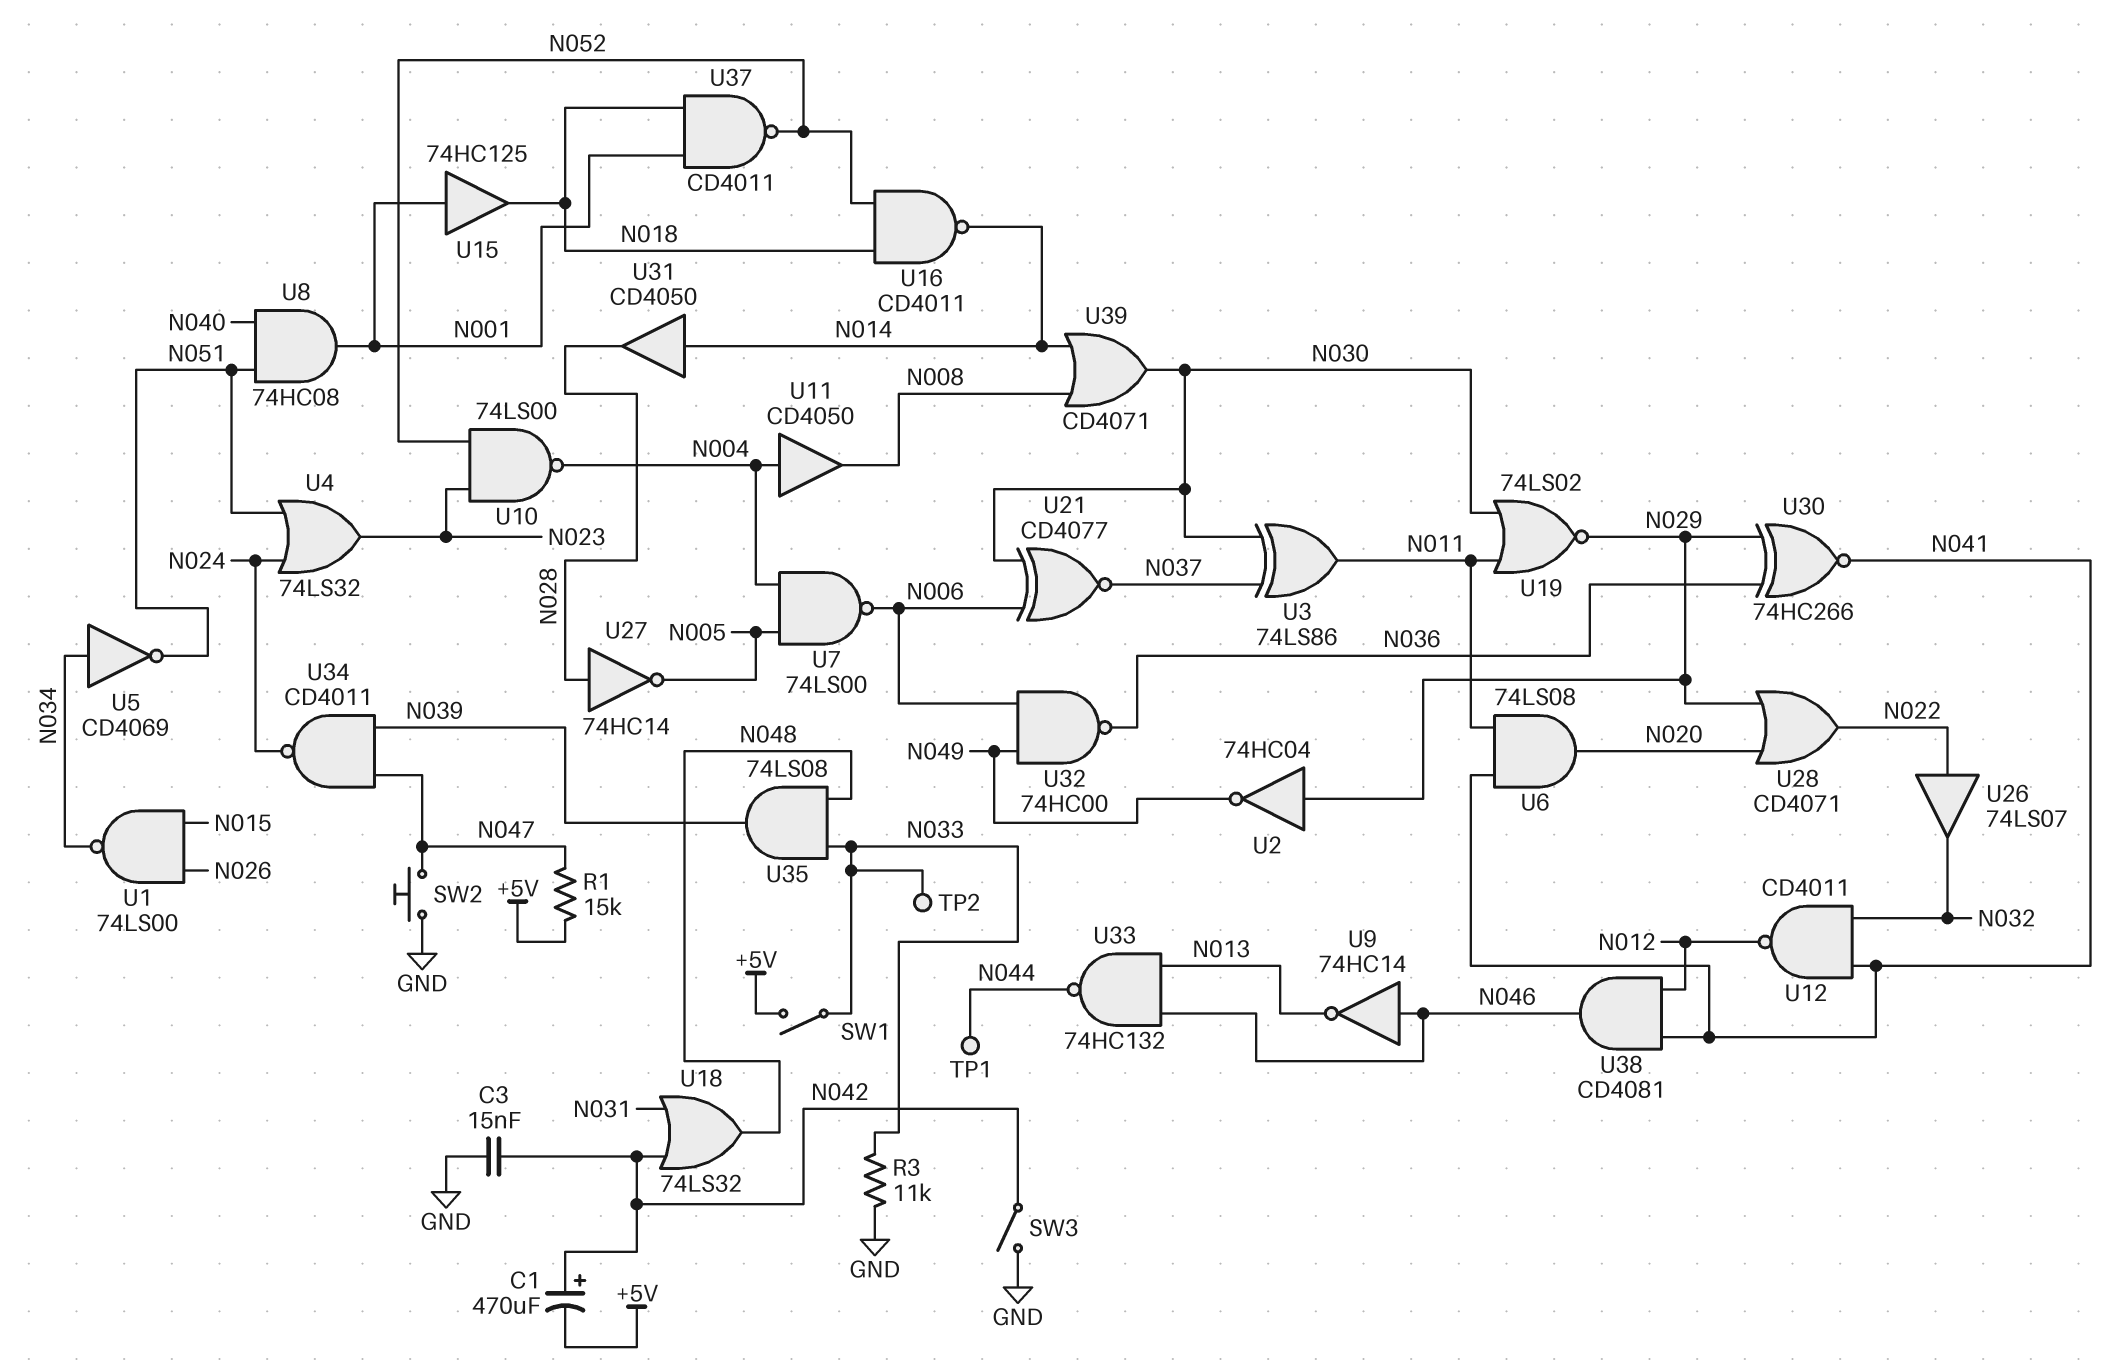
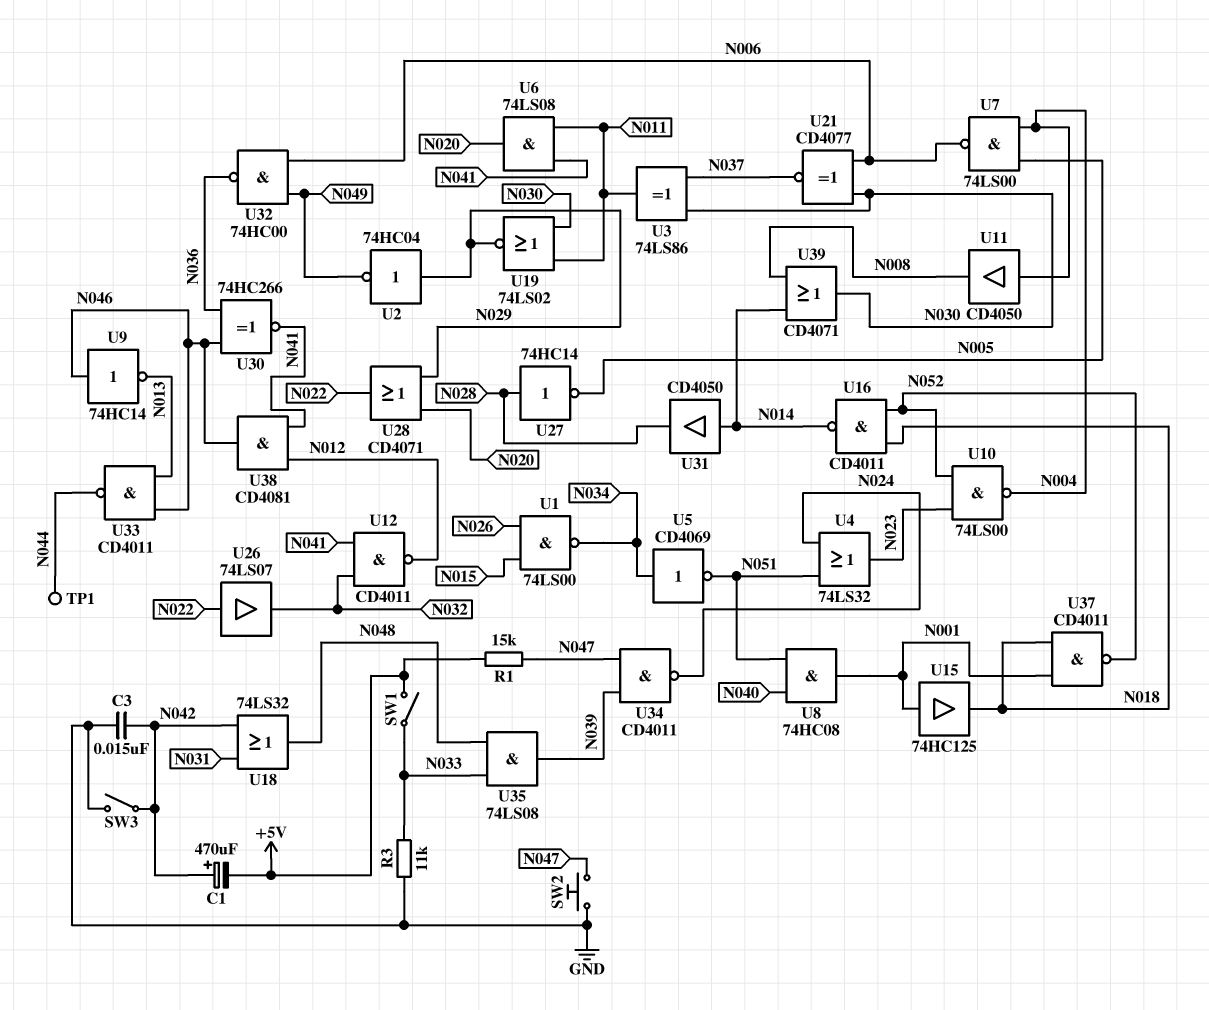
TP2: test point (N033) -> none
U30: XNOR 74HC266 (in N029, in N036, out N041) -> XNOR 74HC266 (in N036, in N046, out N041)
U33: NAND 74HC132 (in N013, in N046, out N044) -> NAND CD4011 (in N013, in N046, out N044)

